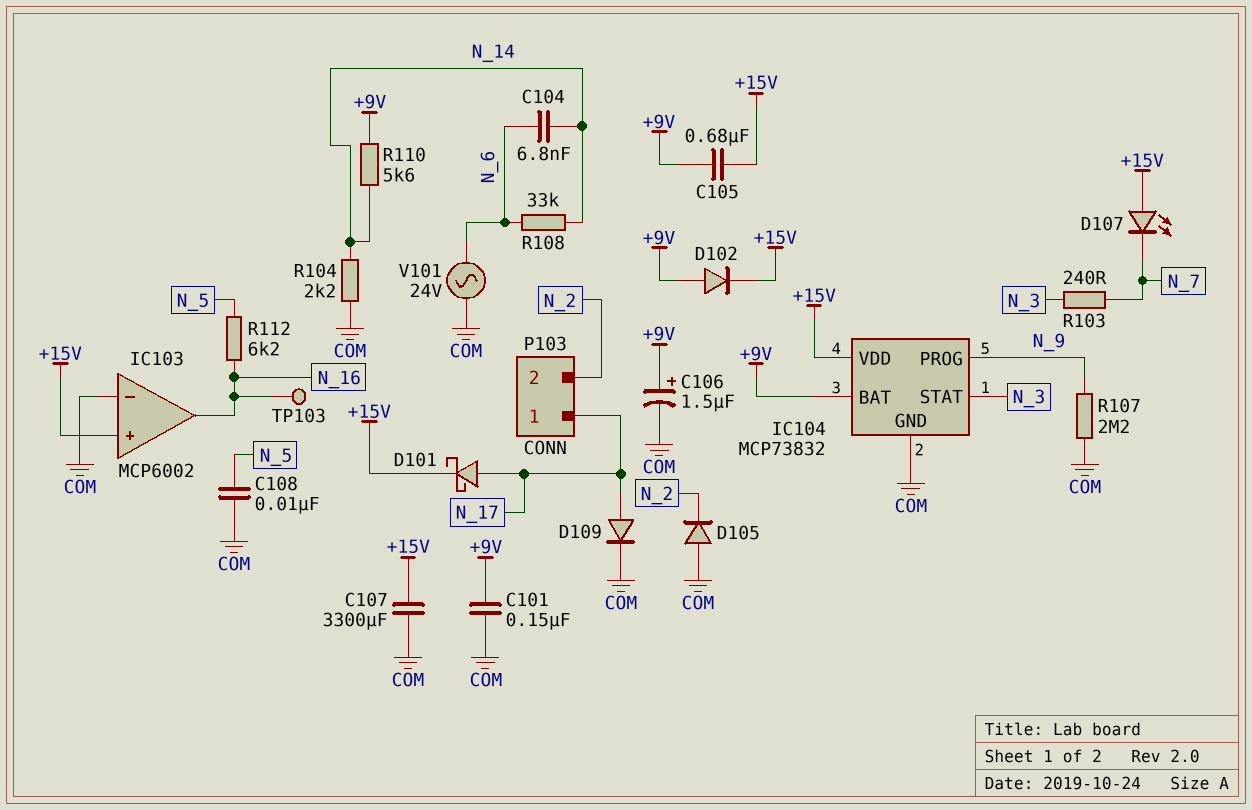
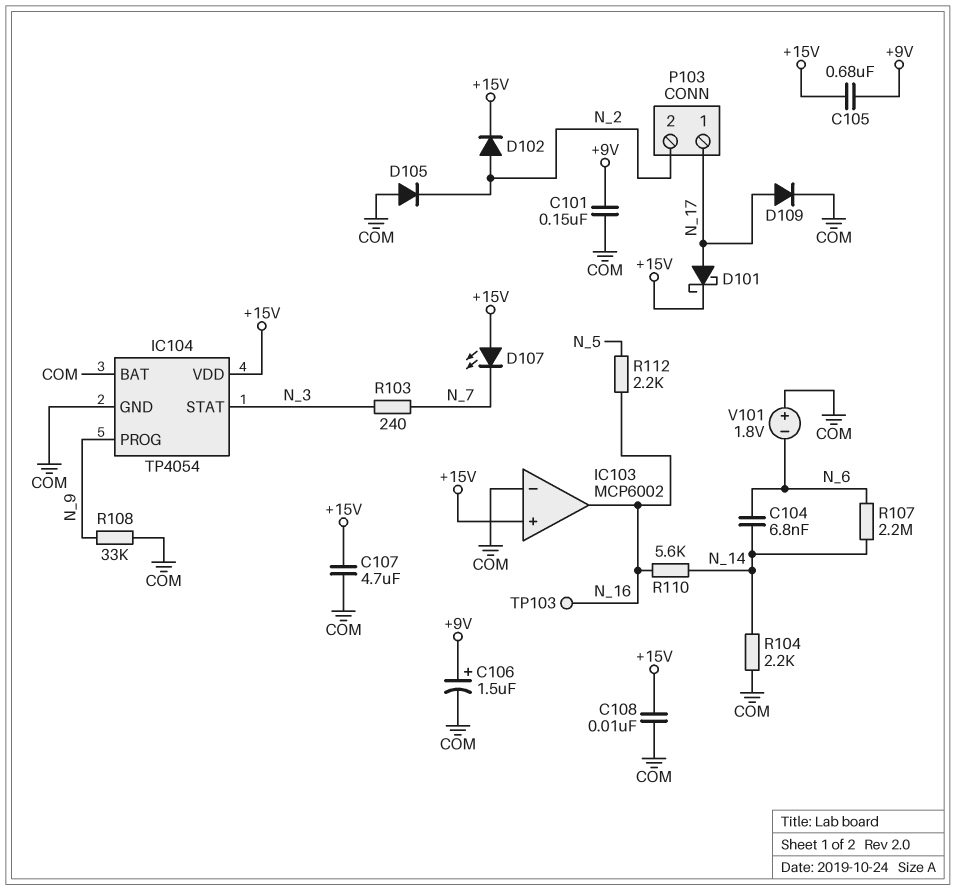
C107: 3300uF (+15V, COM) -> 4.7uF (+15V, COM)
C108: 10nF (COM, N_5) -> 10nF (+15V, COM)
D102: diode (A +9V, K +15V) -> diode (A N_2, K +15V)
IC104: MCP73832 -> TP4054
IC104 pin BAT: +9V -> COM
R107: 2.2M (COM, N_9) -> 2.2M (N_6, N_14)
R108: 33k (N_6, N_14) -> 33k (COM, N_9)
R110: 5.6k (+9V, N_14) -> 5.6k (N_14, N_16)
R112: 6.2k (N_5, N_16) -> 2.2k (N_5, N_16)
V101: AC 24V (COM, N_6) -> 1.8V (plus COM, minus N_6)

